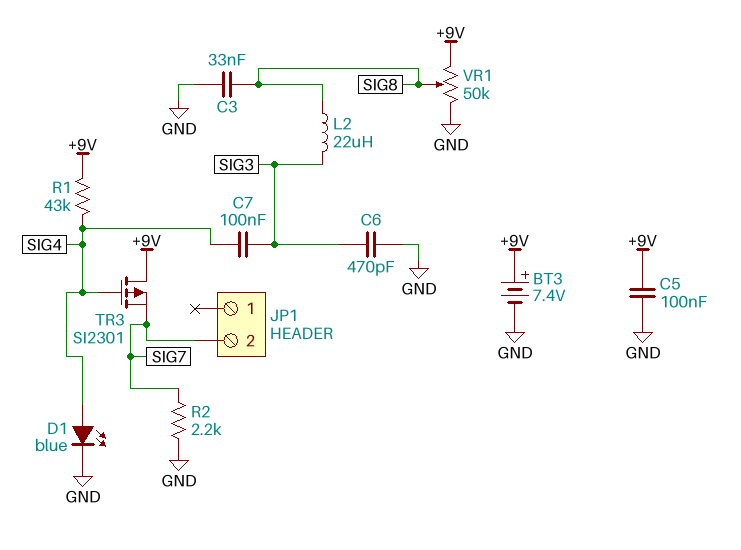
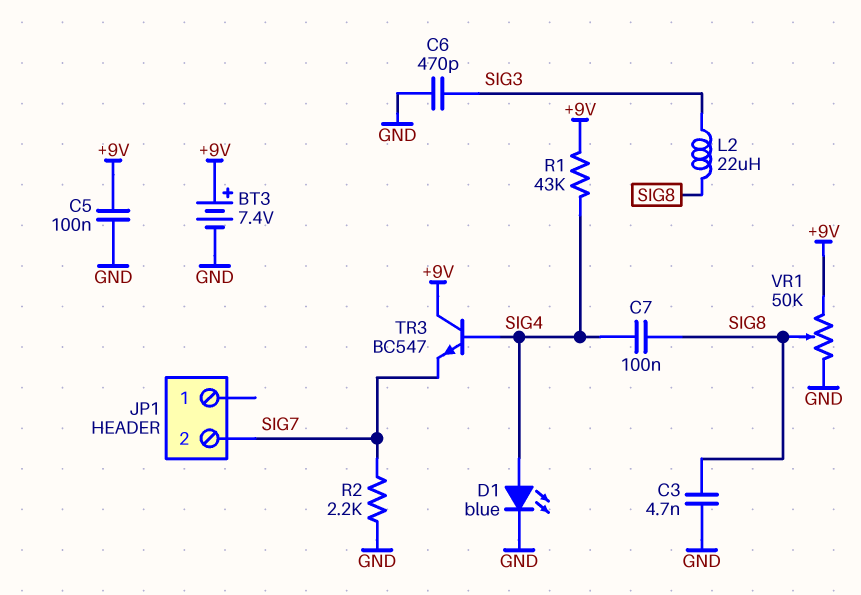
C3: 33nF (GND, SIG8) -> 4.7nF (GND, SIG8)
C7: 100nF (SIG3, SIG4) -> 100nF (SIG4, SIG8)
TR3: PMOS SI2301 (G SIG4, D +9V, S SIG7) -> NPN BC547 (B SIG4, C +9V, E SIG7)

